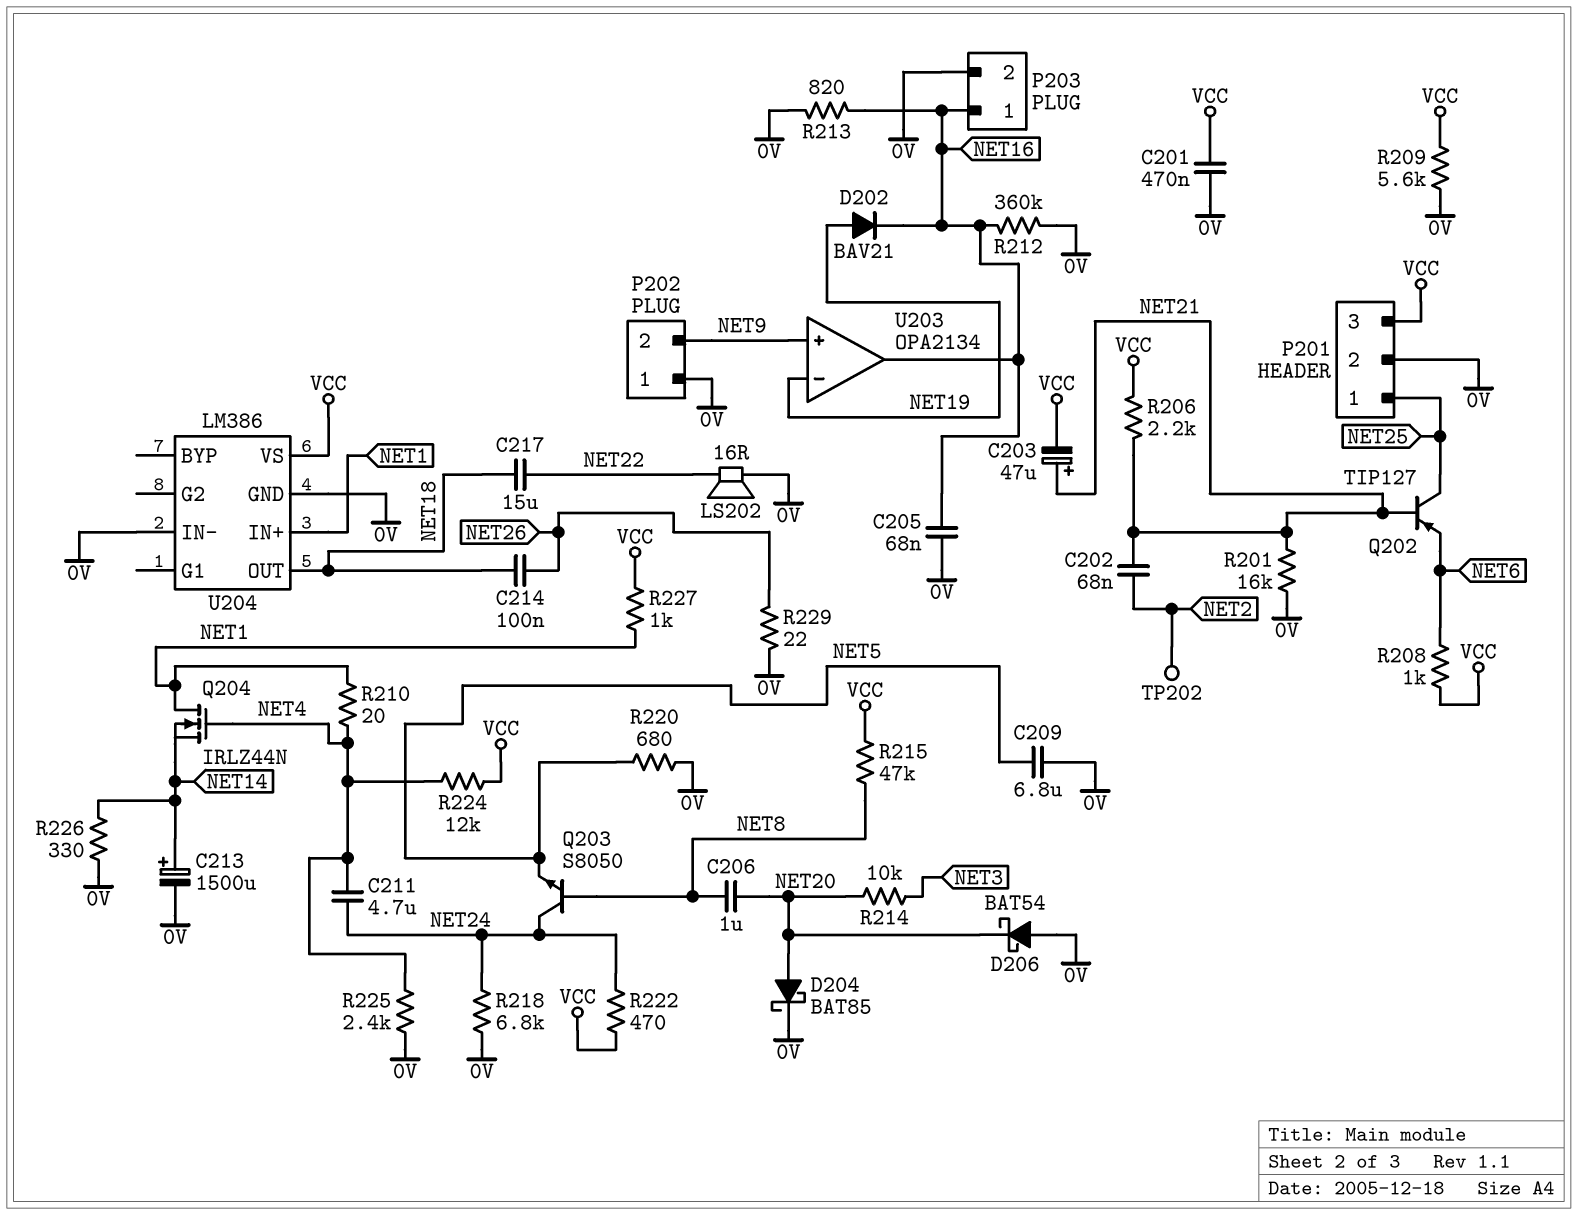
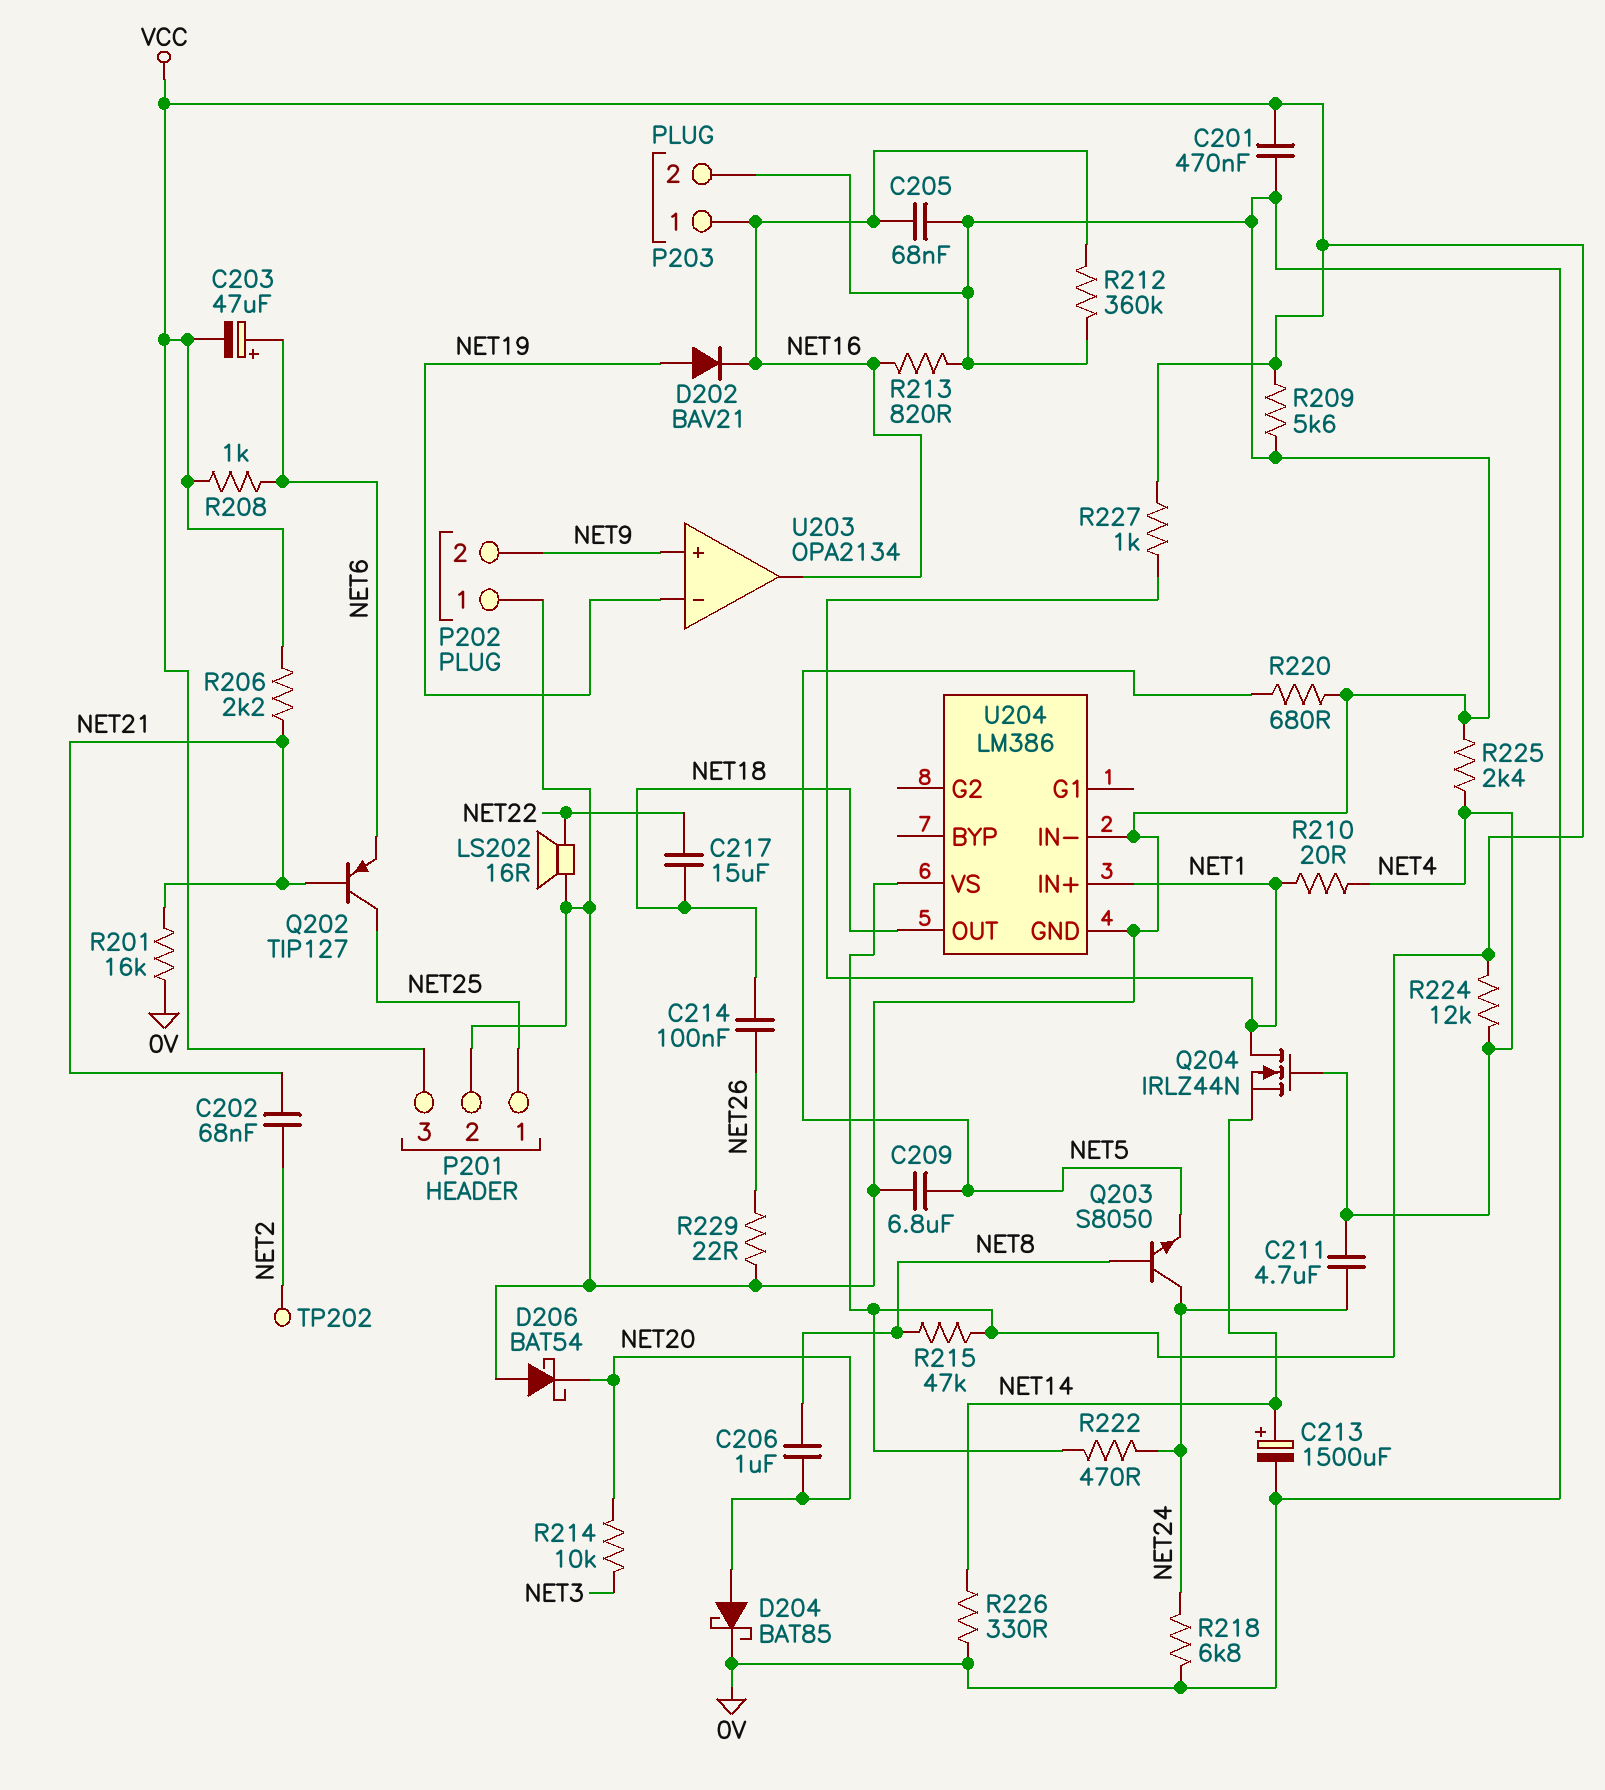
C203: 47uF (plus NET21, minus VCC) -> 47uF (plus NET6, minus VCC)

